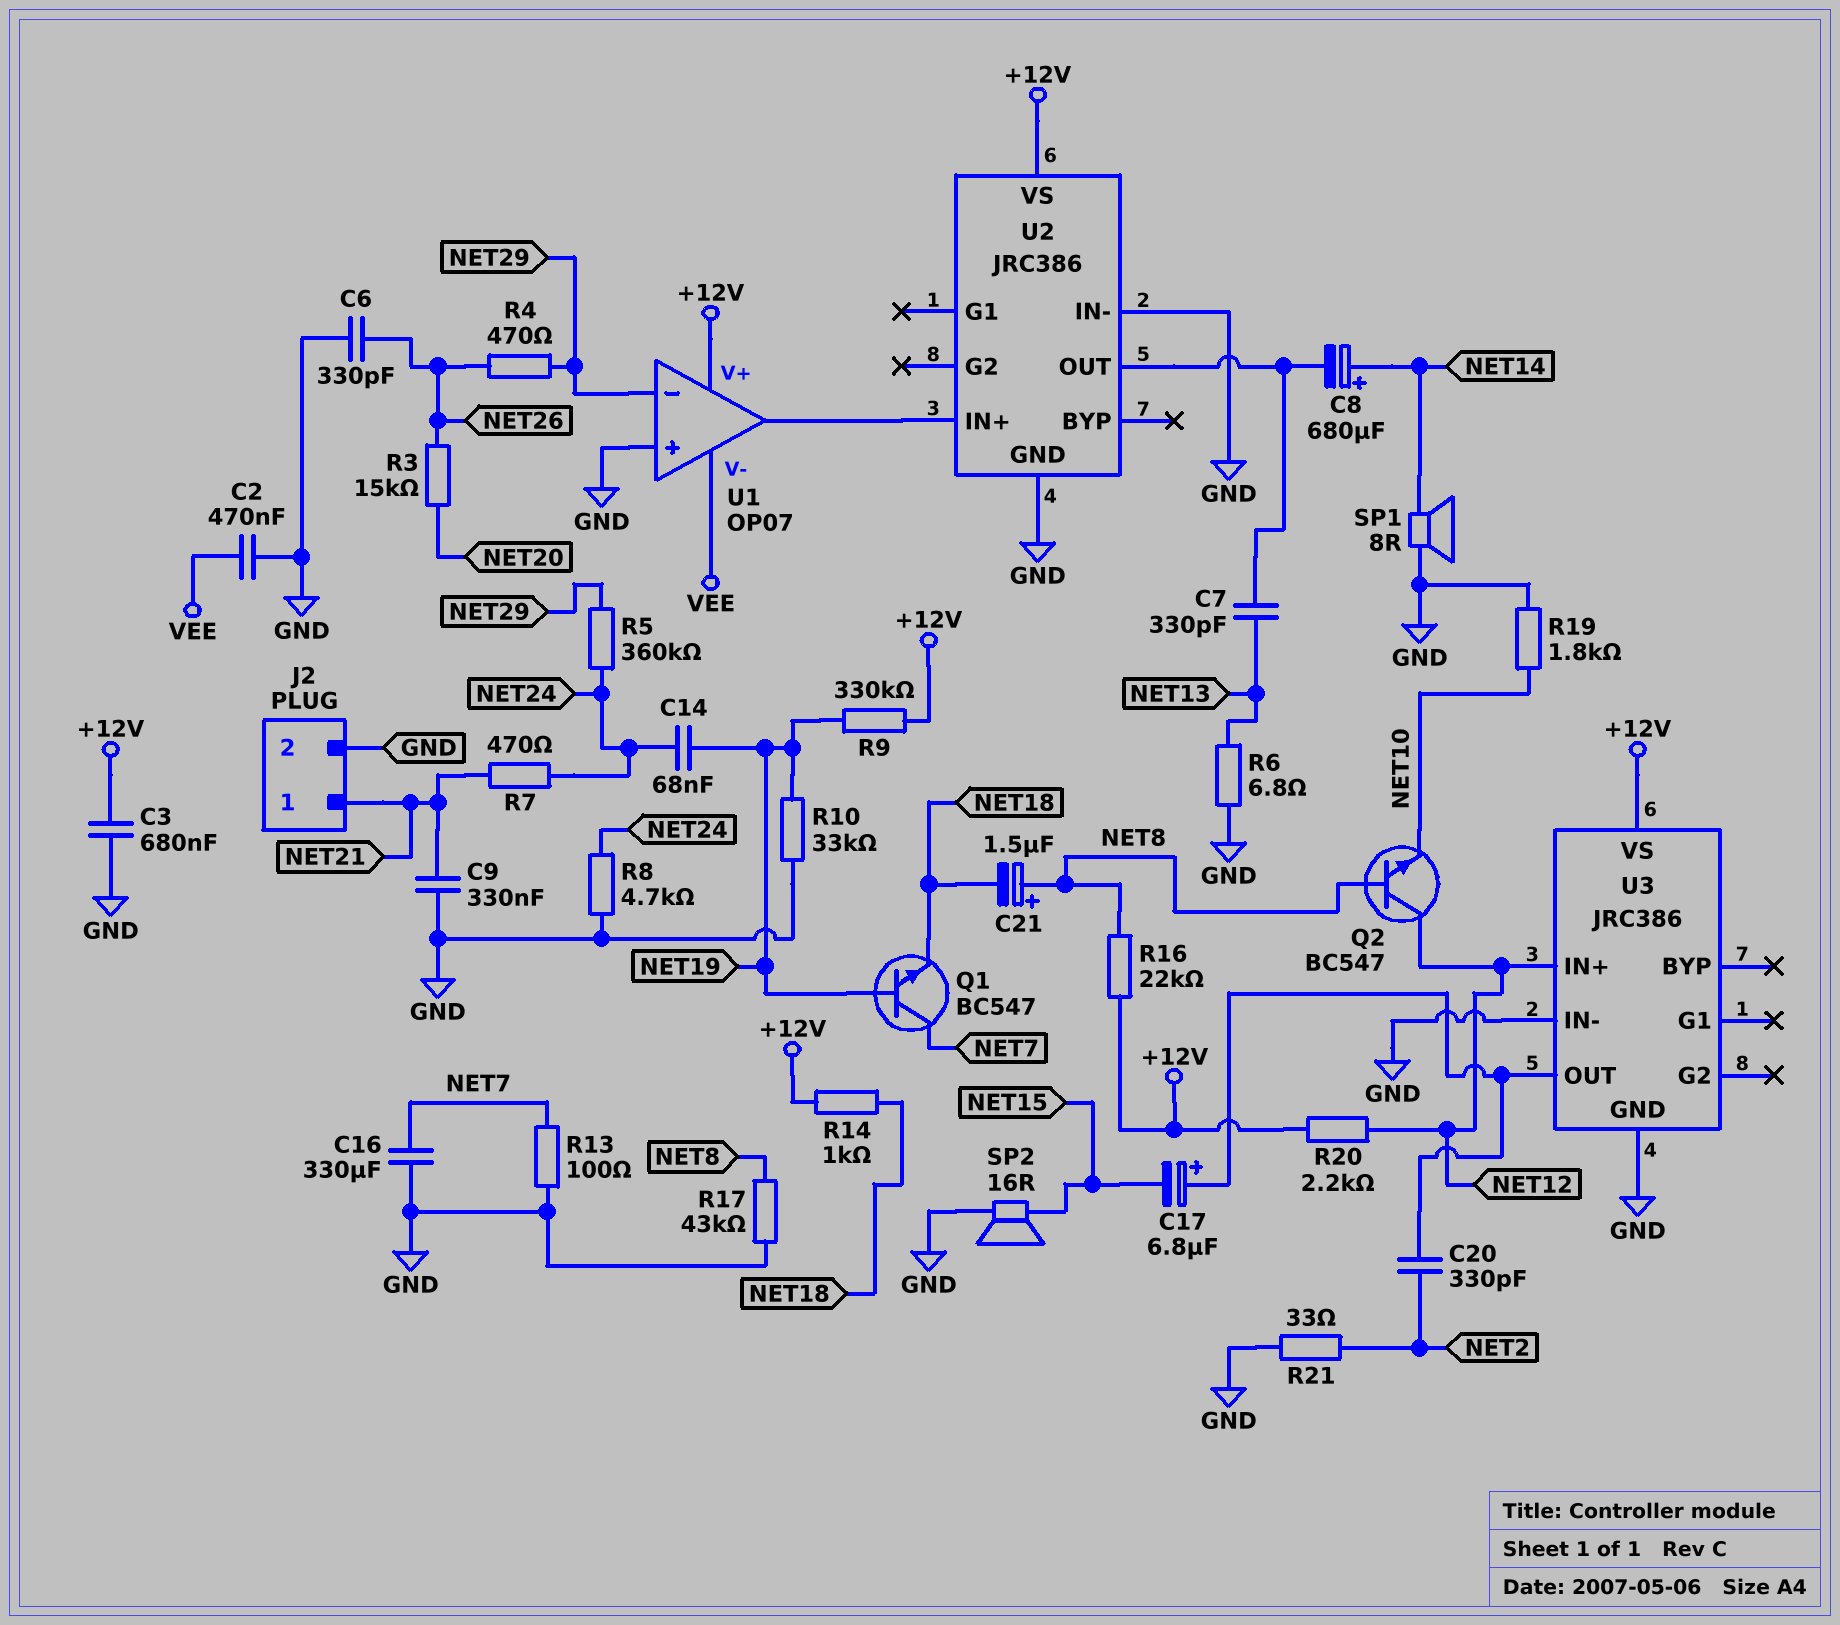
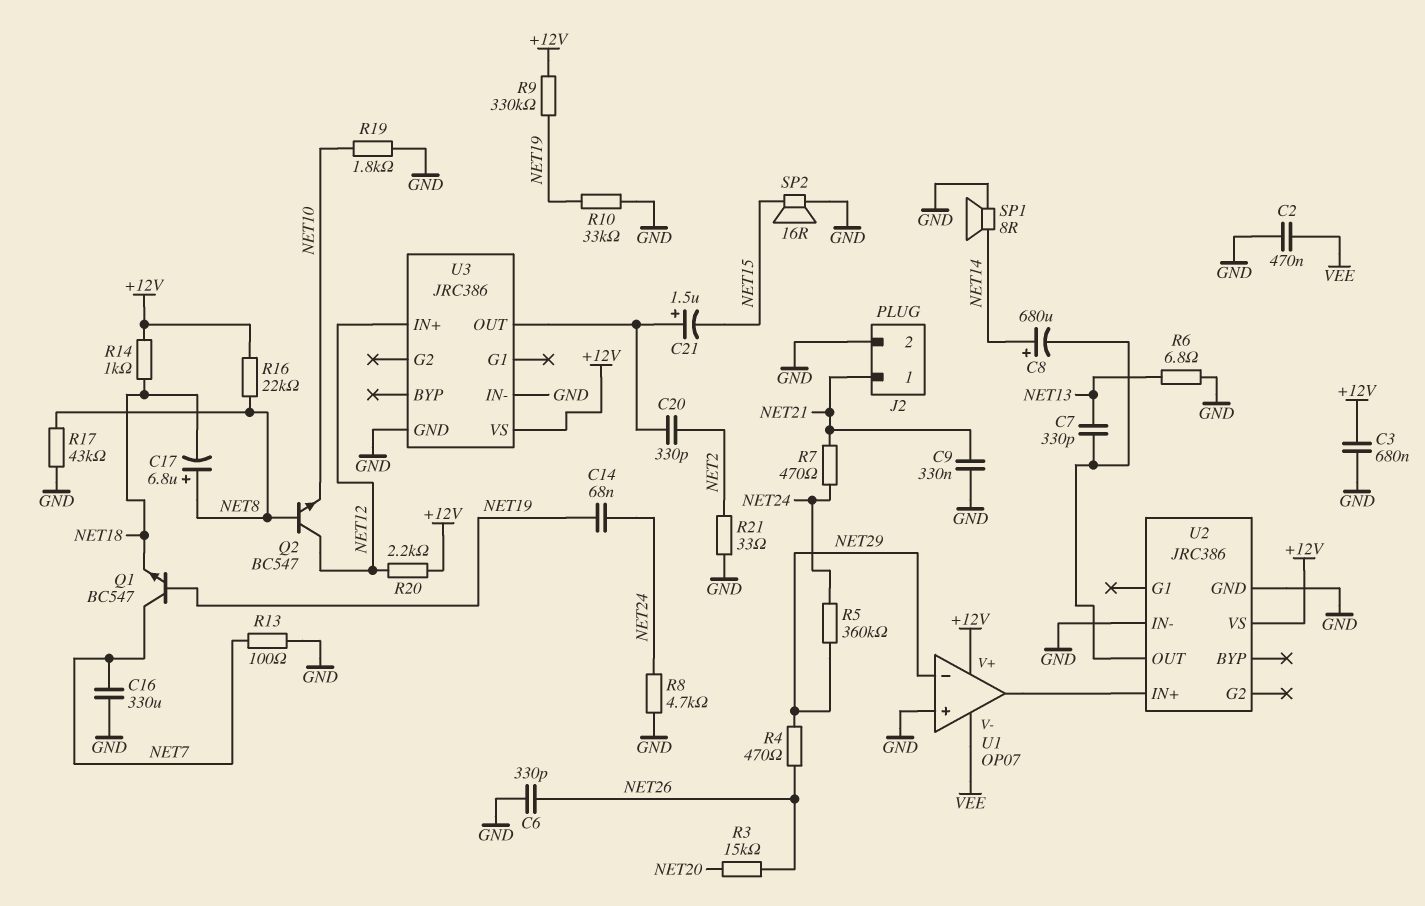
C17: 6.8uF (plus U3/OUT, minus NET15) -> 6.8uF (plus NET8, minus NET18)
C21: 1.5uF (plus NET8, minus NET18) -> 1.5uF (plus U3/OUT, minus NET15)

